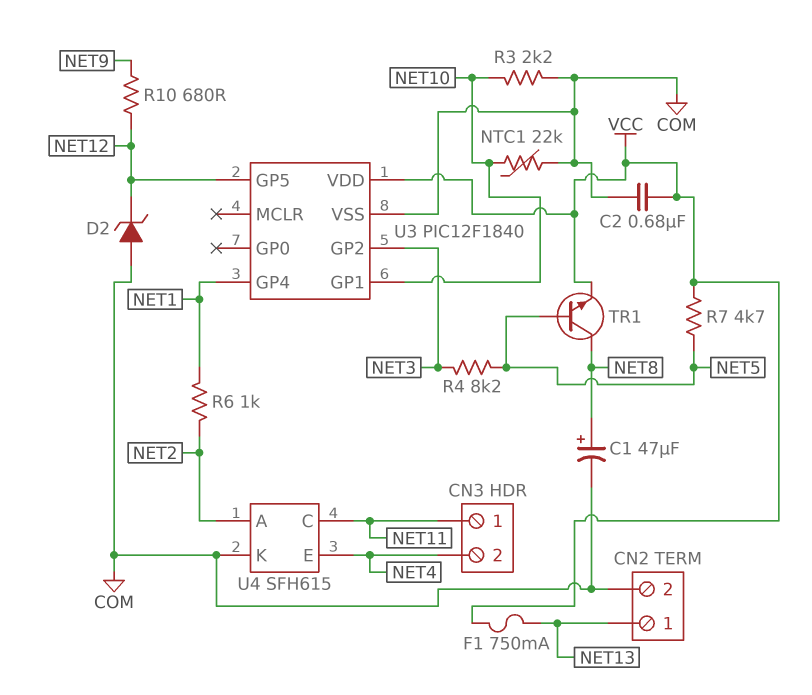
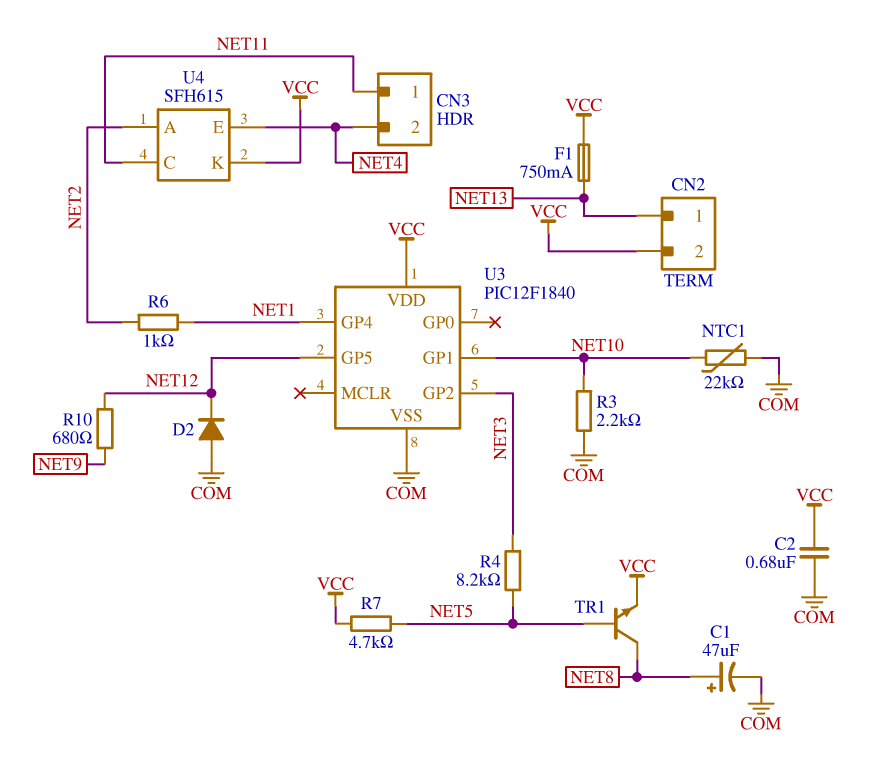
CN2 pin 2: COM -> VCC
D2: zener (A COM, K NET12) -> diode (A COM, K NET12)
U4 pin K: COM -> VCC

